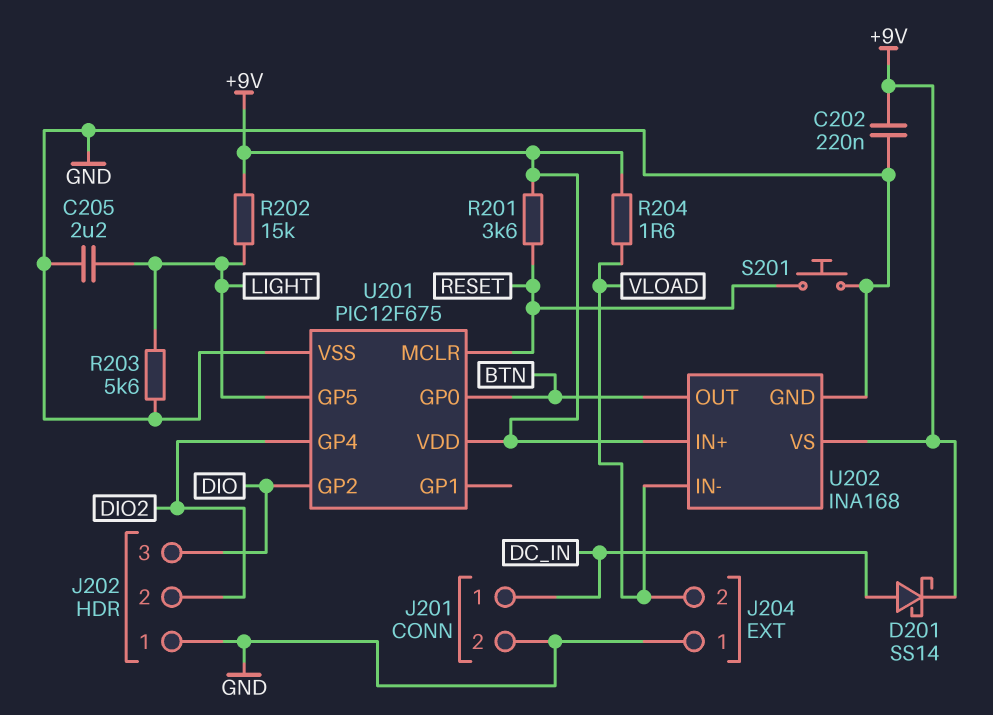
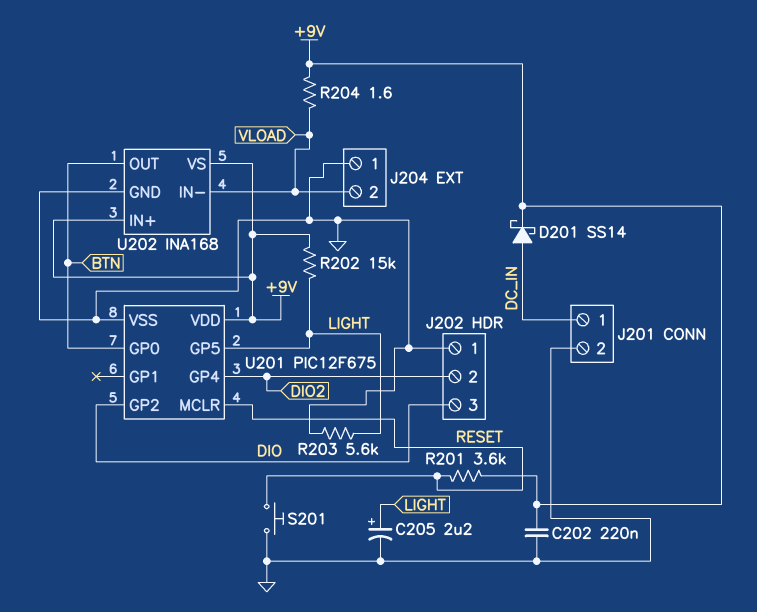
C205: 2.2uF (GND, LIGHT) -> 2.2uF (plus LIGHT, minus GND)

